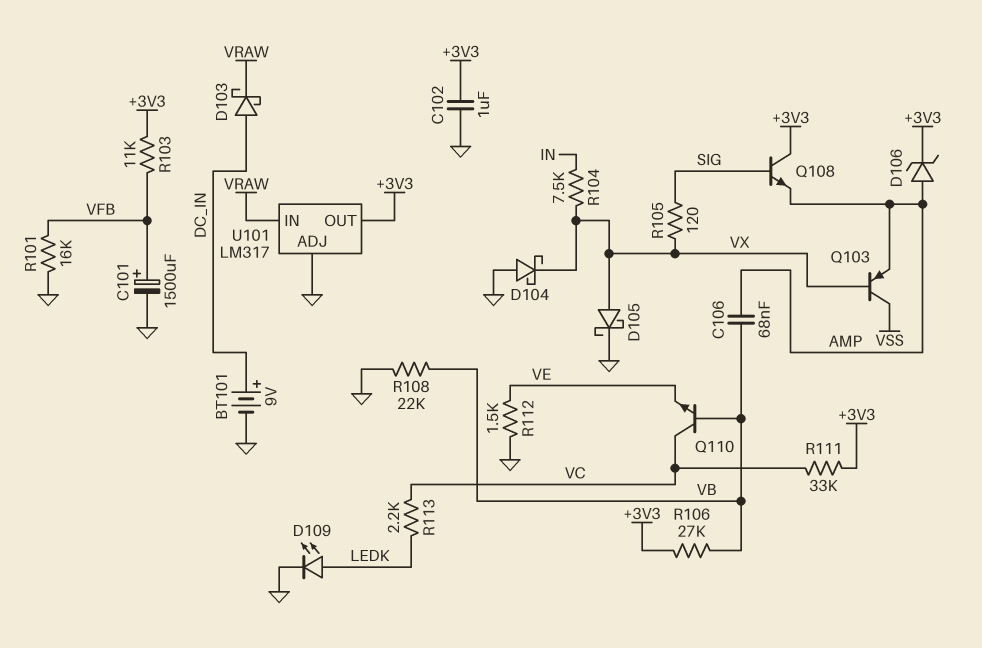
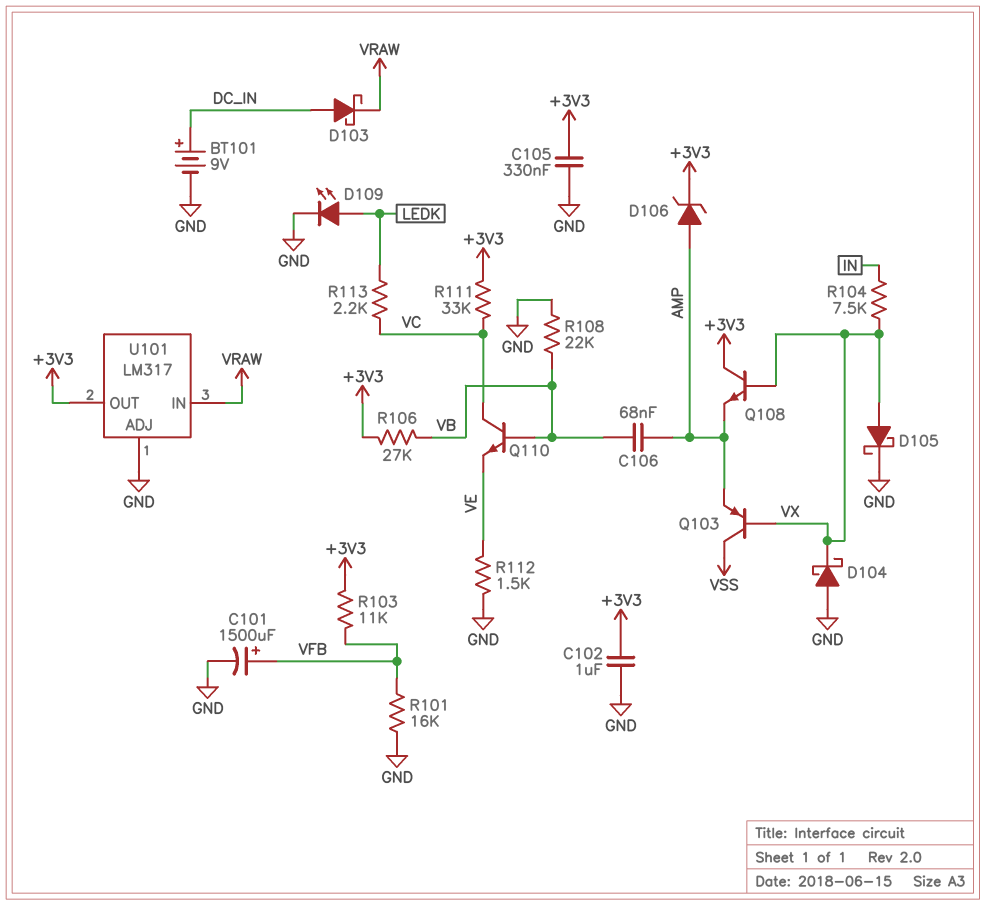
C105: none -> 330nF (+3V3, GND)
Q108: NPN (B SIG, C +3V3, E AMP) -> NPN (B VX, C +3V3, E AMP)
R105: 120 (SIG, VX) -> none

